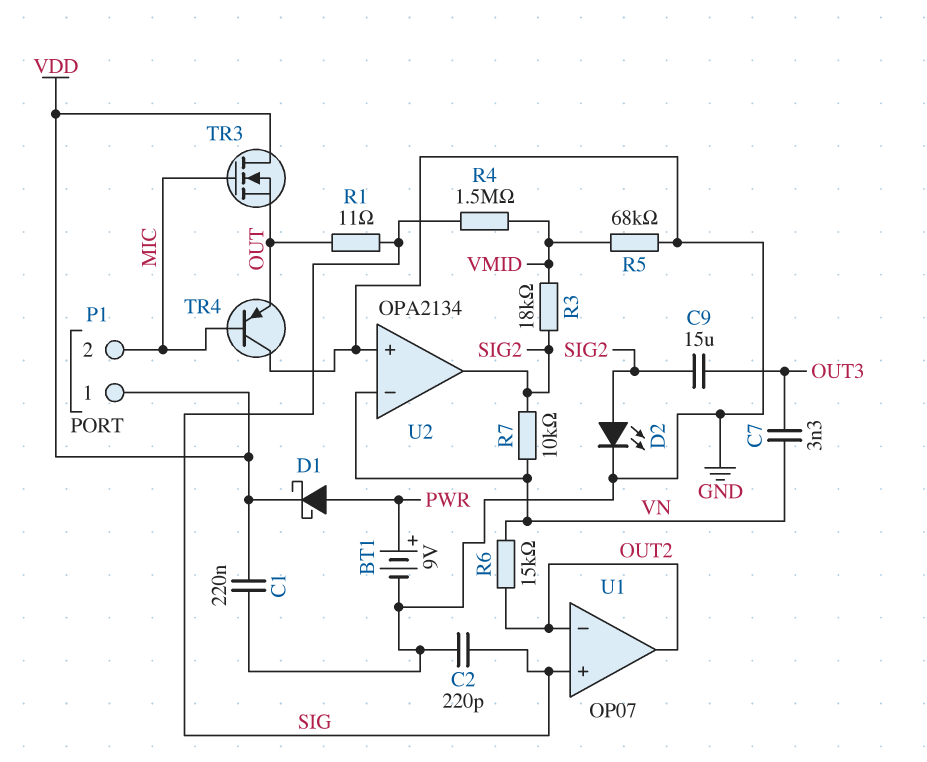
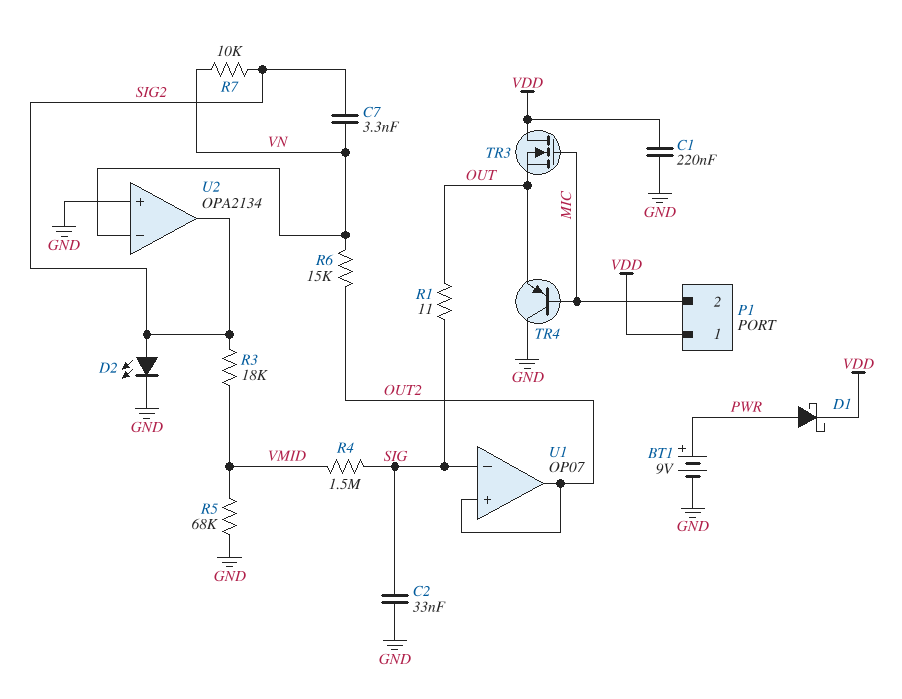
C2: 220pF (GND, SIG) -> 33nF (GND, SIG)
C7: 3.3nF (OUT3, VN) -> 3.3nF (SIG2, VN)
C9: 15uF (OUT3, SIG2) -> none
U1 pin in+: SIG -> OUT2
U1 pin in-: OUT2 -> SIG

